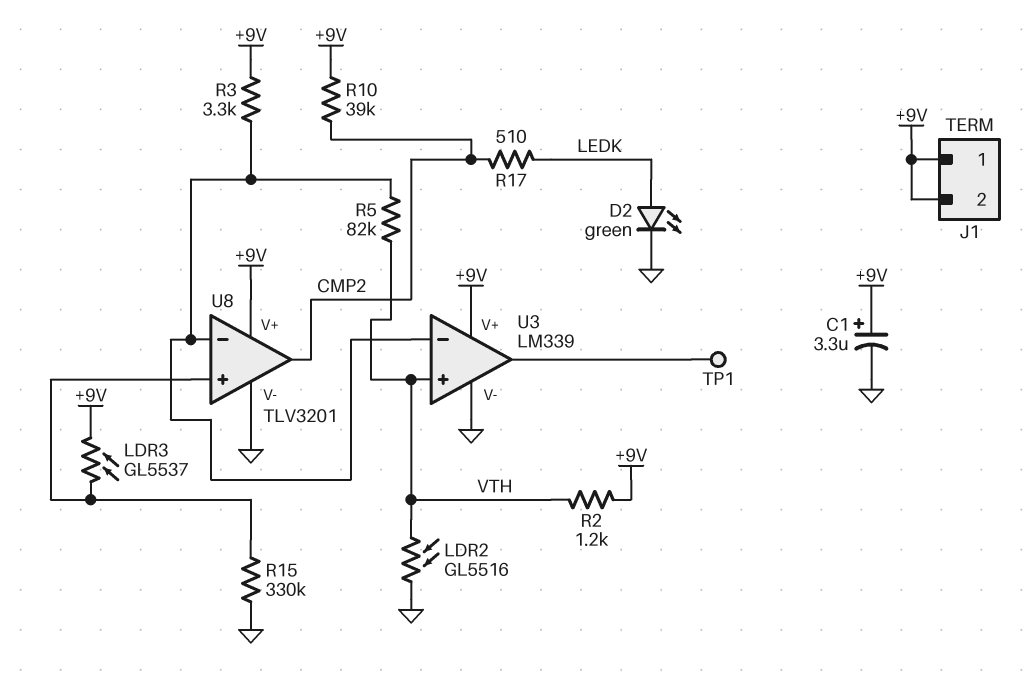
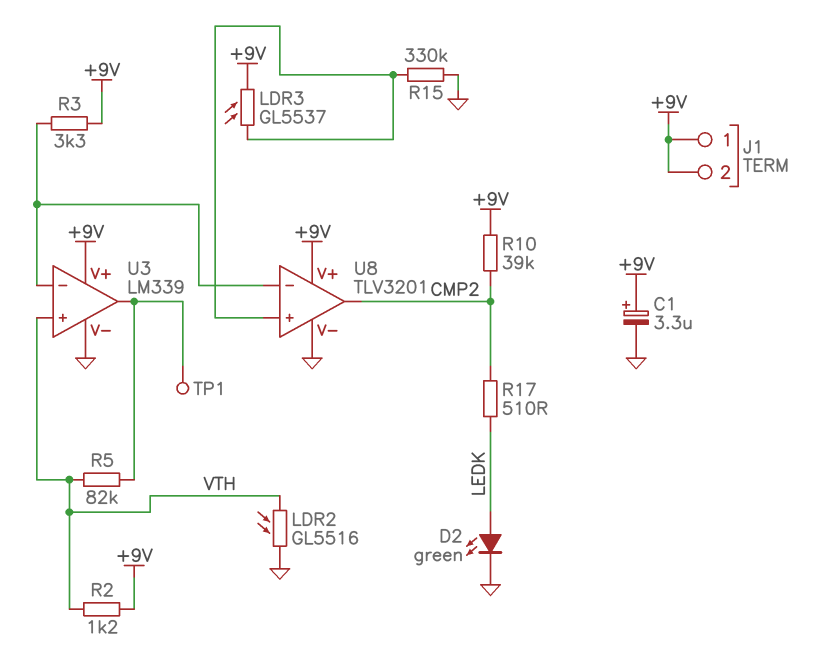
R5: 82k (U3/in-, VTH) -> 82k (U3/out, VTH)

